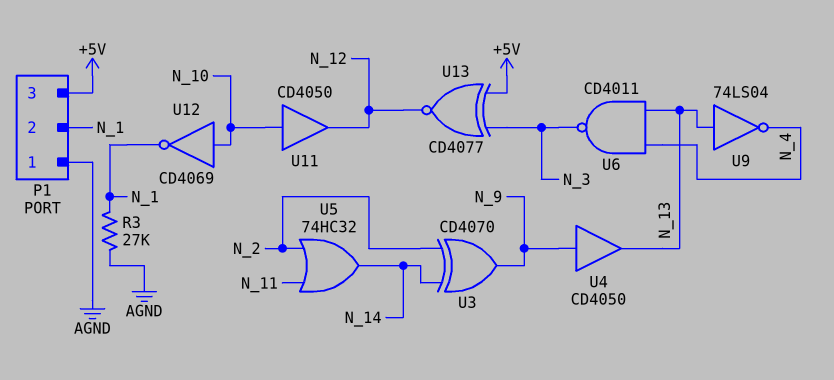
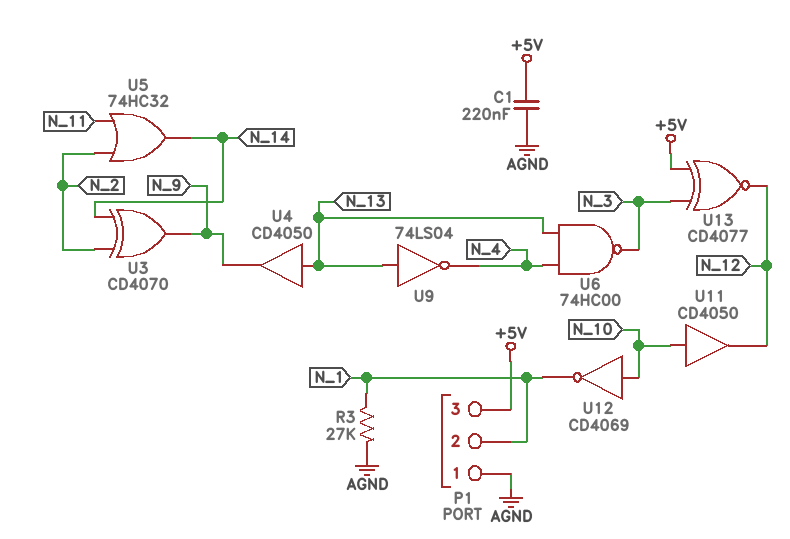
C1: none -> 220nF (+5V, AGND)
U4: buffer CD4050 (in N_9, out N_13) -> buffer CD4050 (in N_13, out N_9)
U6: NAND CD4011 (in N_4, in N_13, out N_3) -> NAND 74HC00 (in N_4, in N_13, out N_3)

